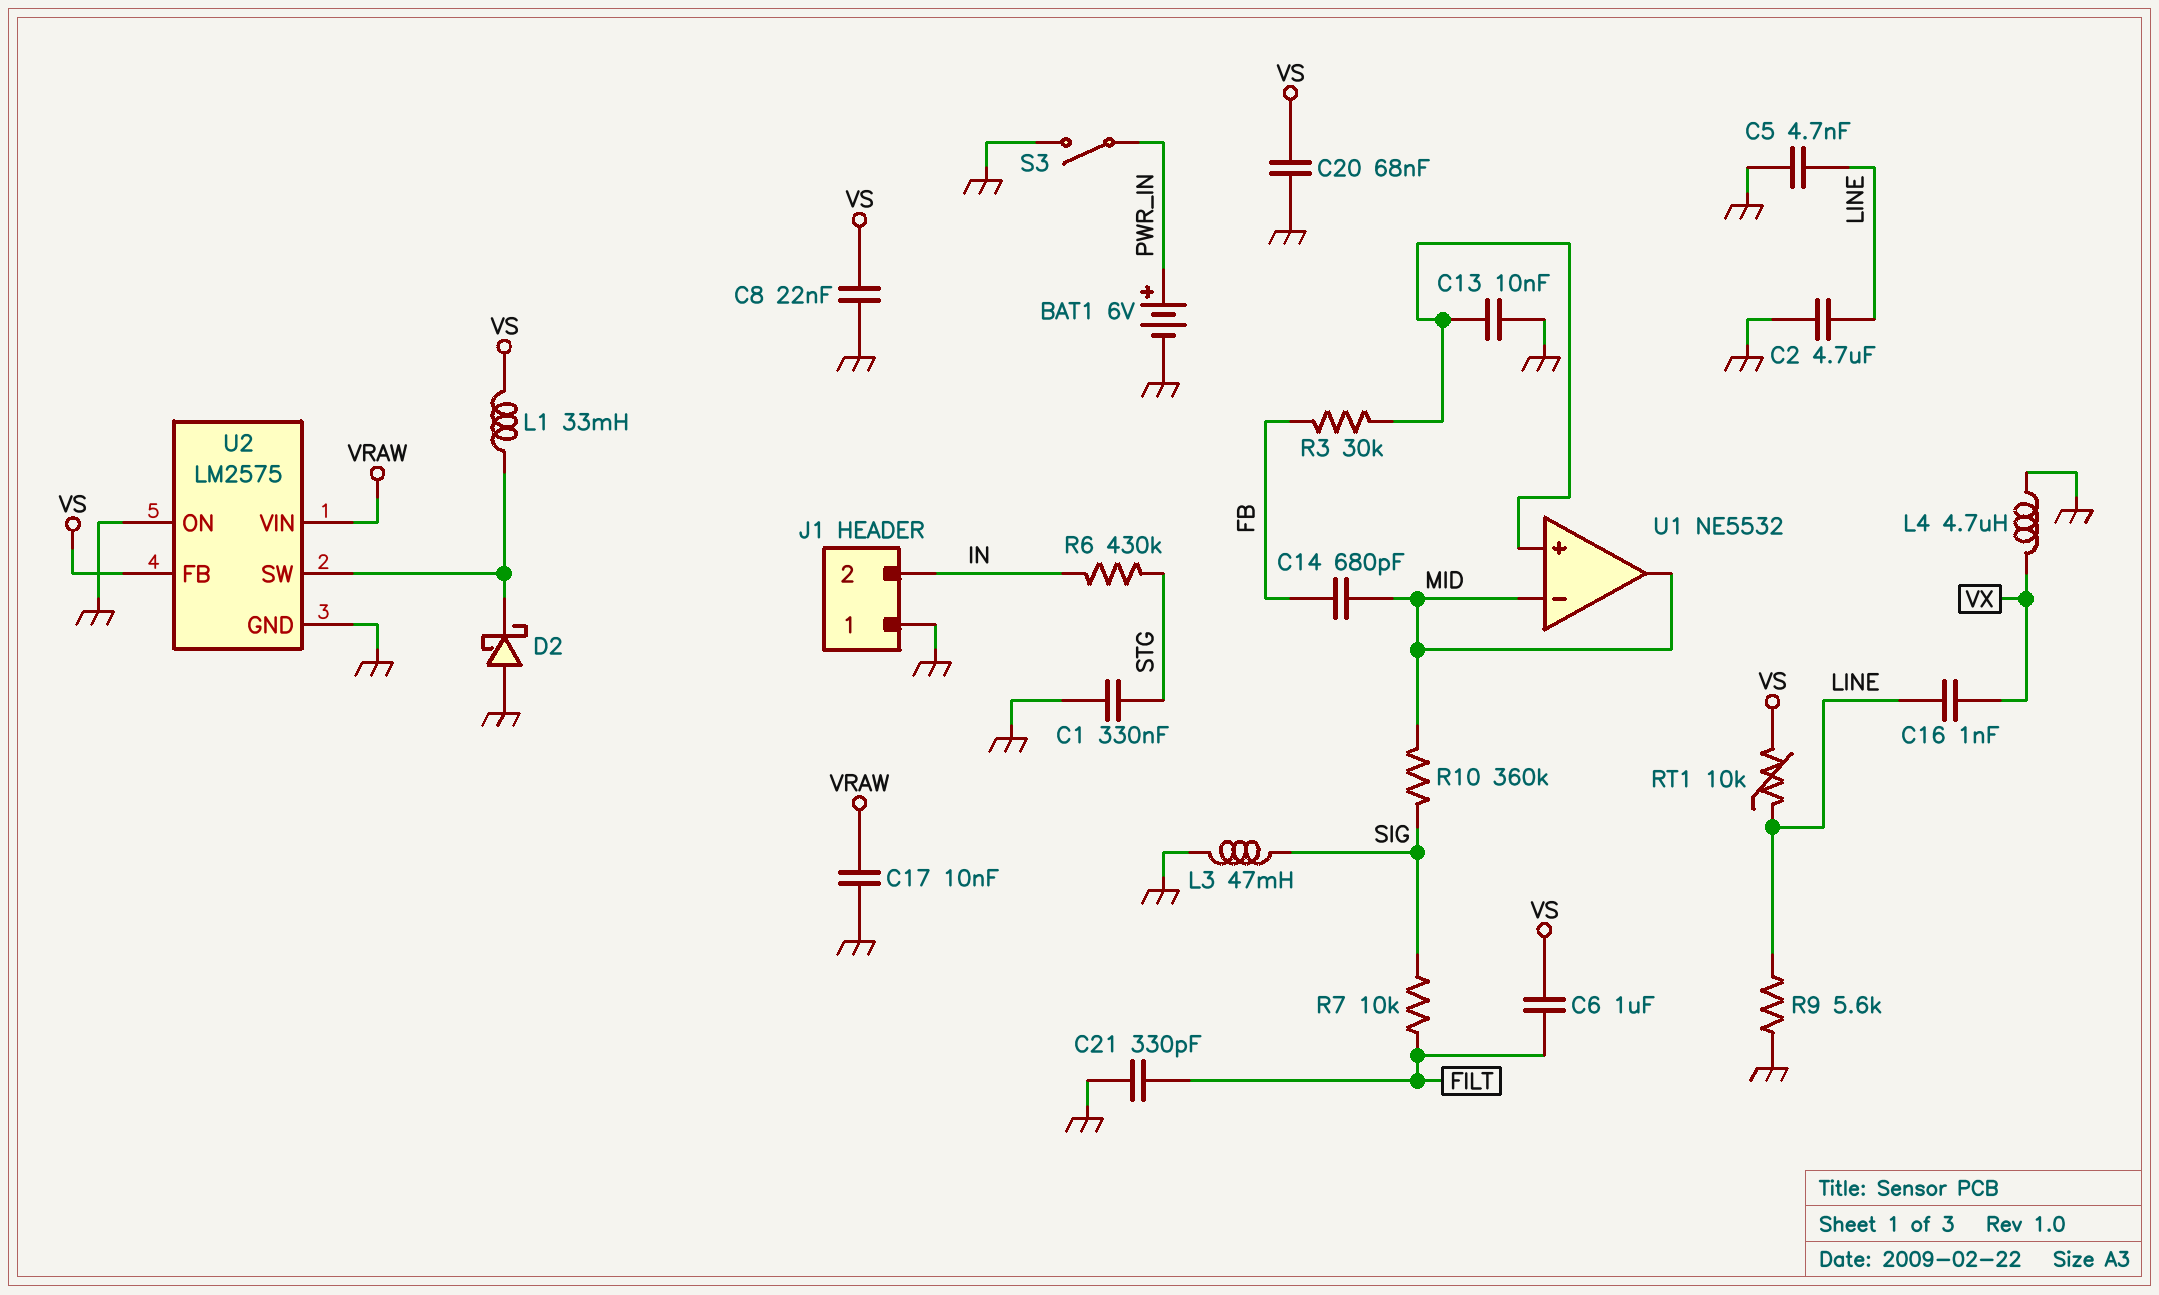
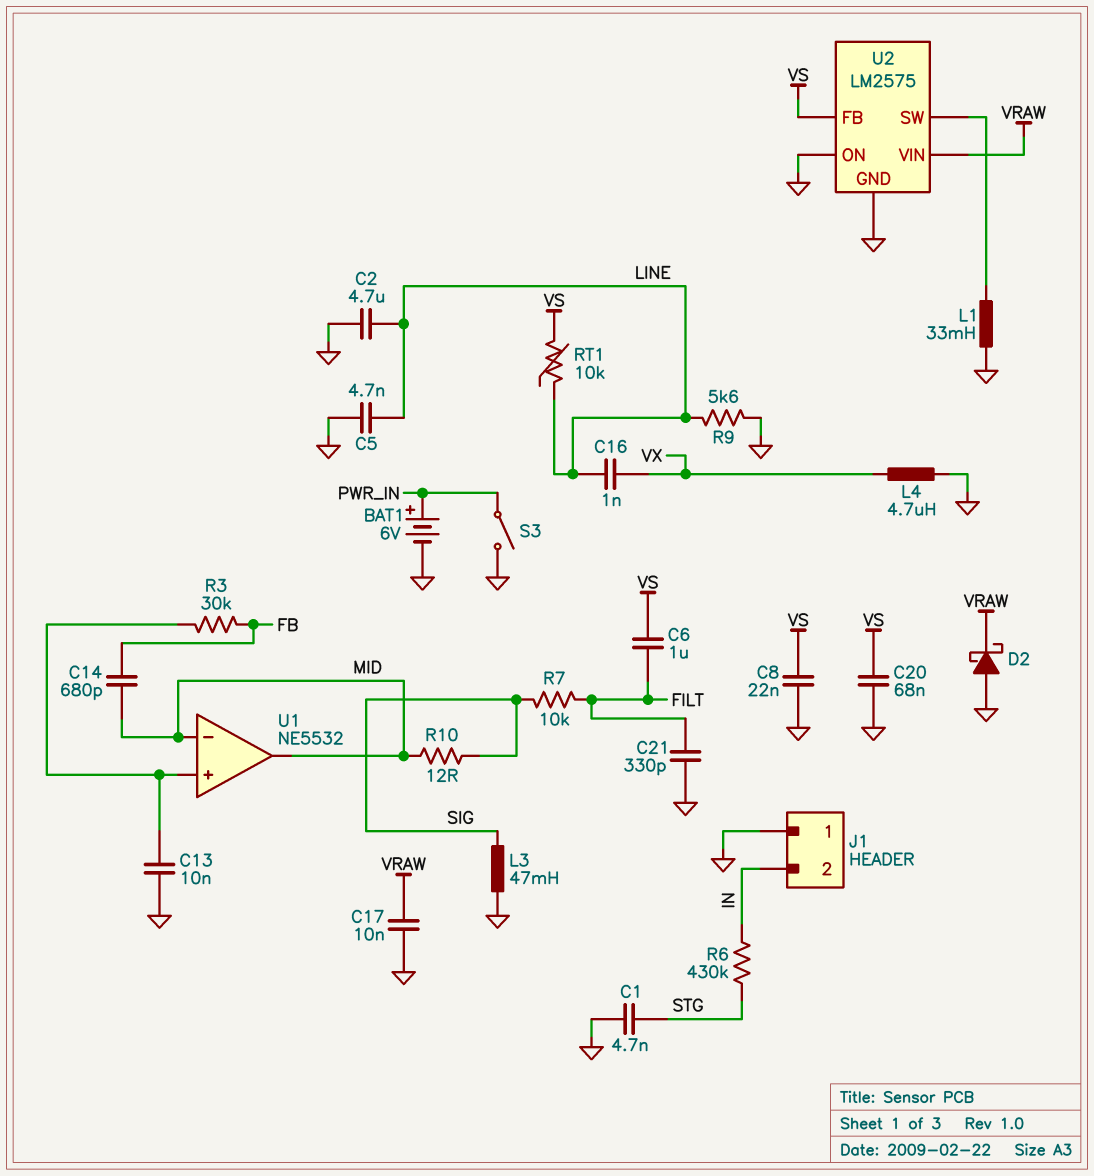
C1: 330nF (GND, STG) -> 4.7nF (GND, STG)
D2: schottky (A GND, K U2/SW) -> schottky (A GND, K VRAW)
L1: 33mH (U2/SW, VS) -> 33mH (GND, U2/SW)
R10: 360k (MID, SIG) -> 12 (MID, SIG)

